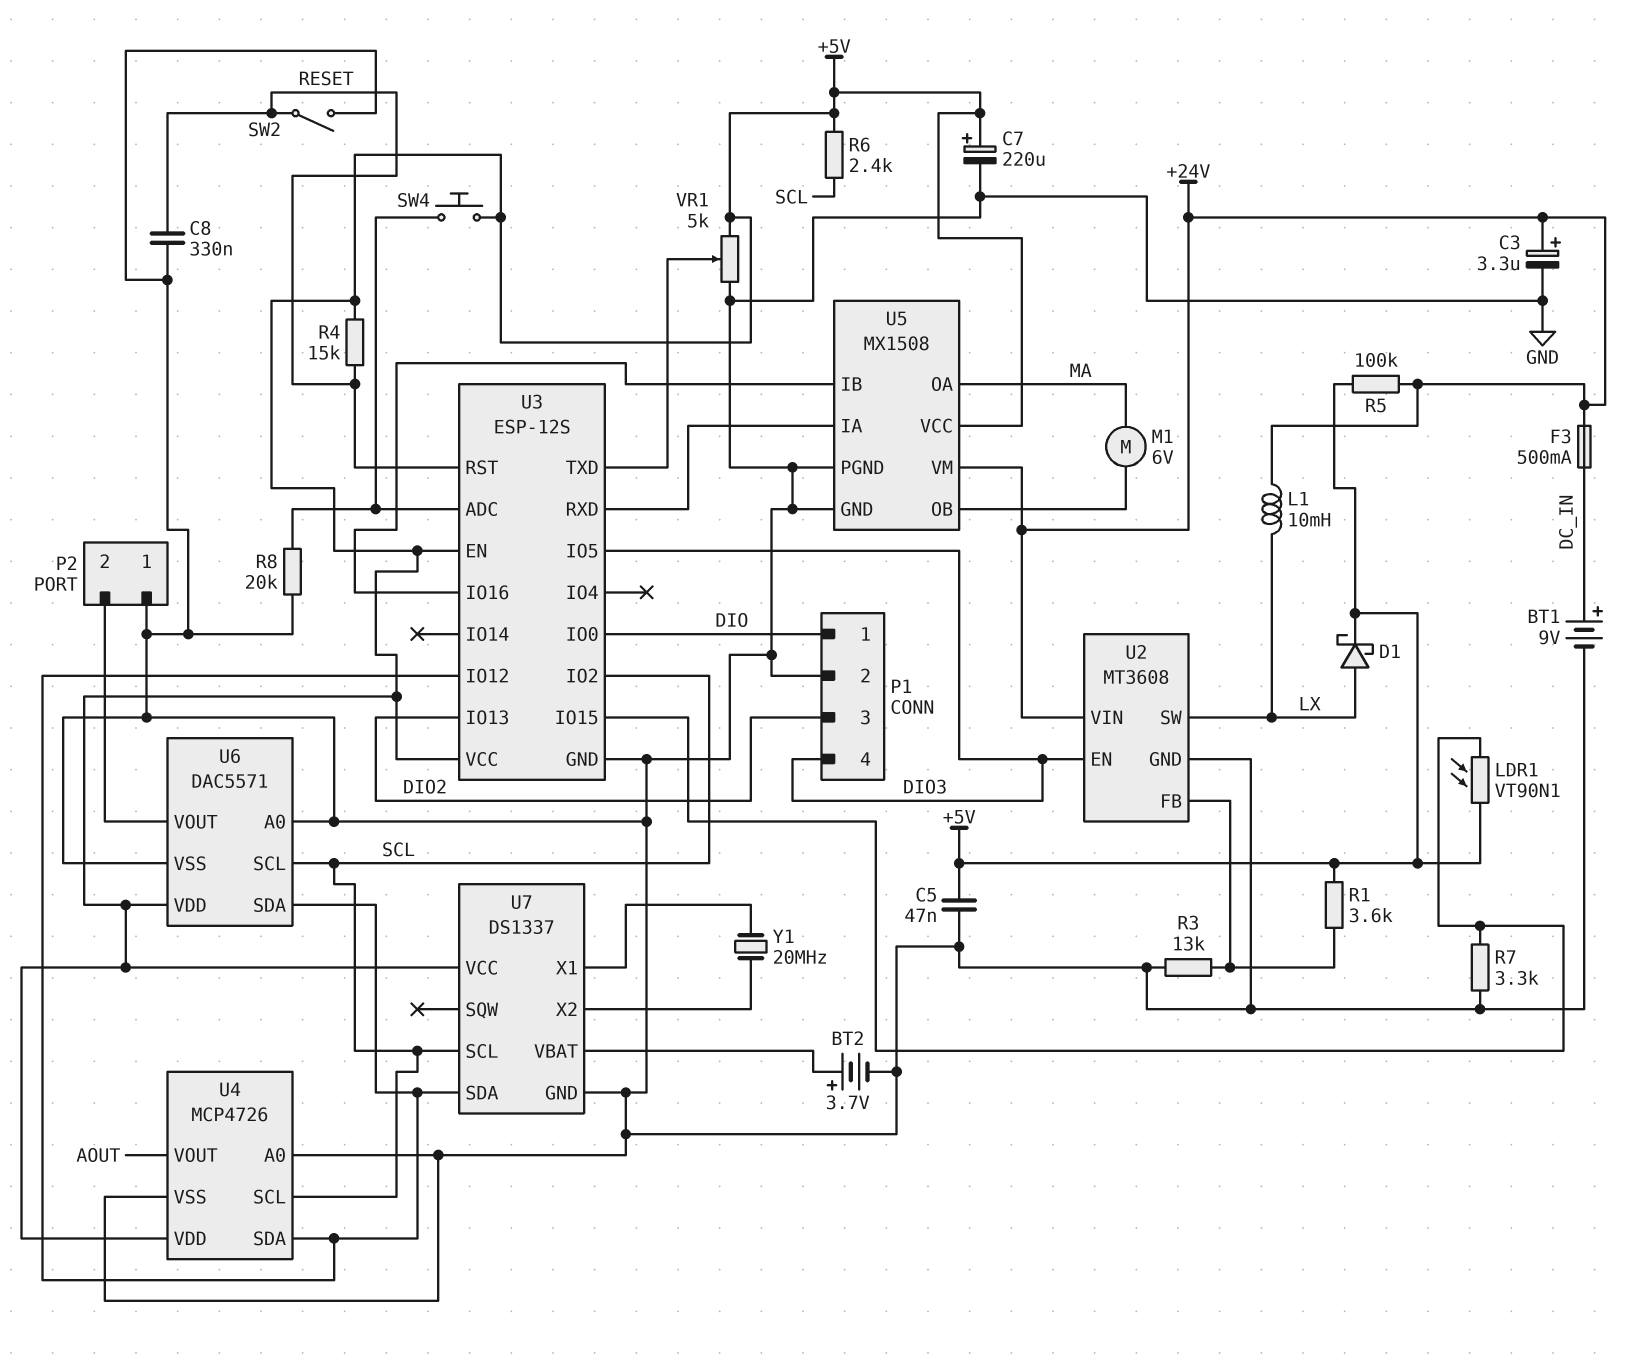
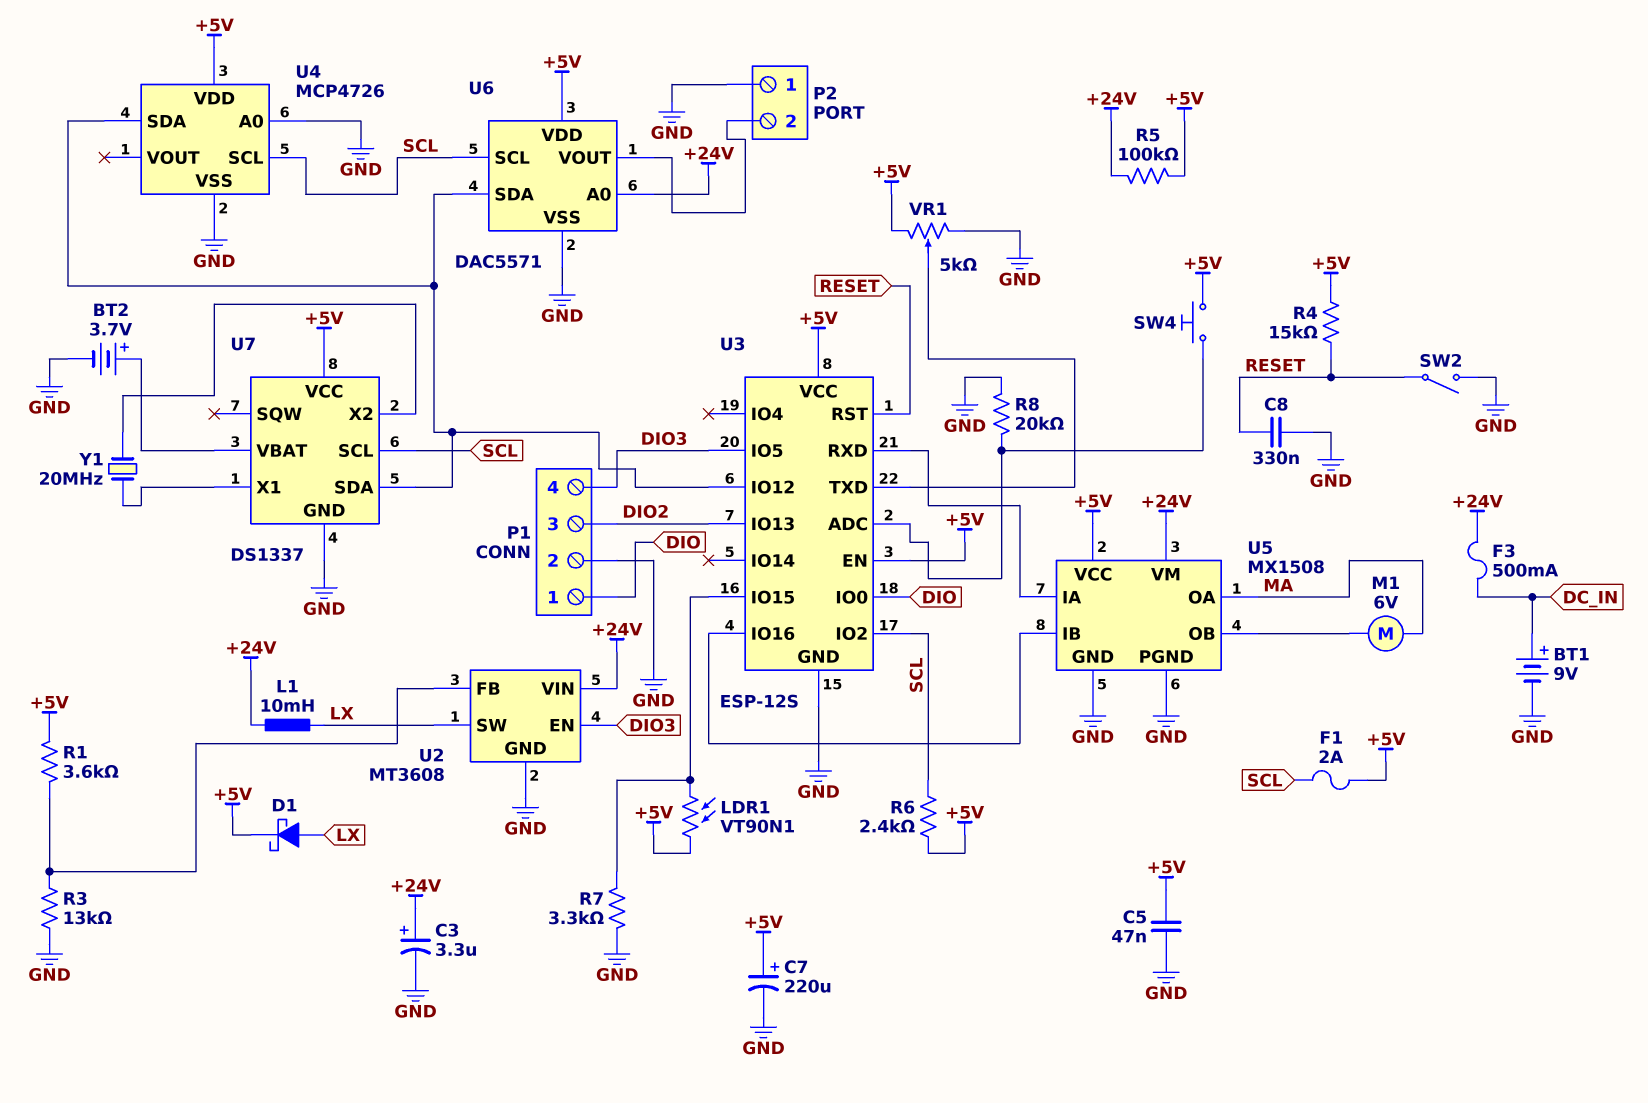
F1: none -> 2A (+5V, SCL)
U4 pin VOUT: AOUT -> none
U6 pin A0: GND -> +24V

